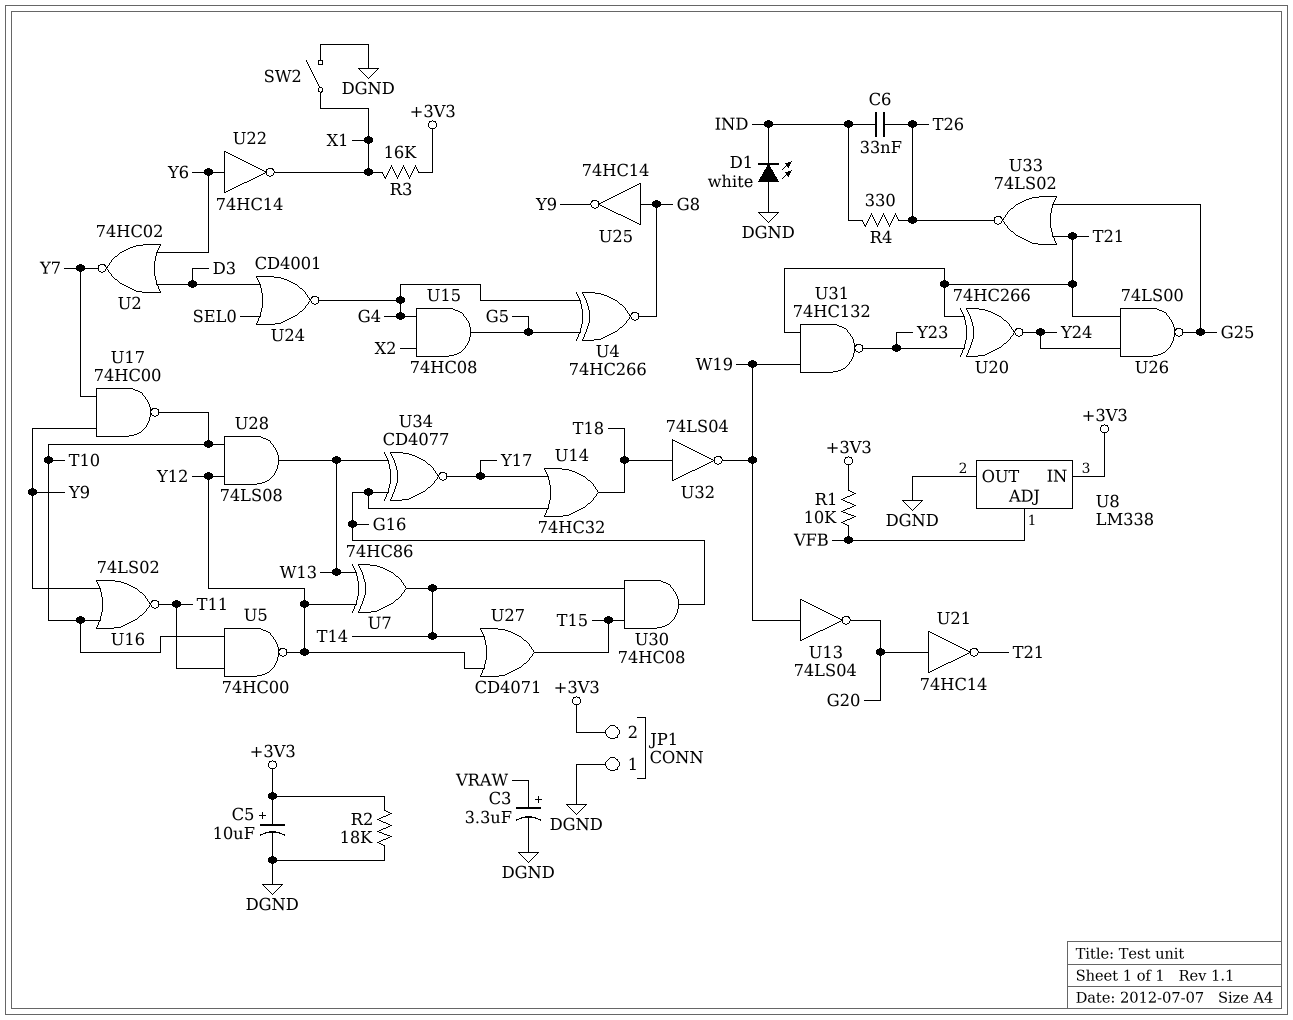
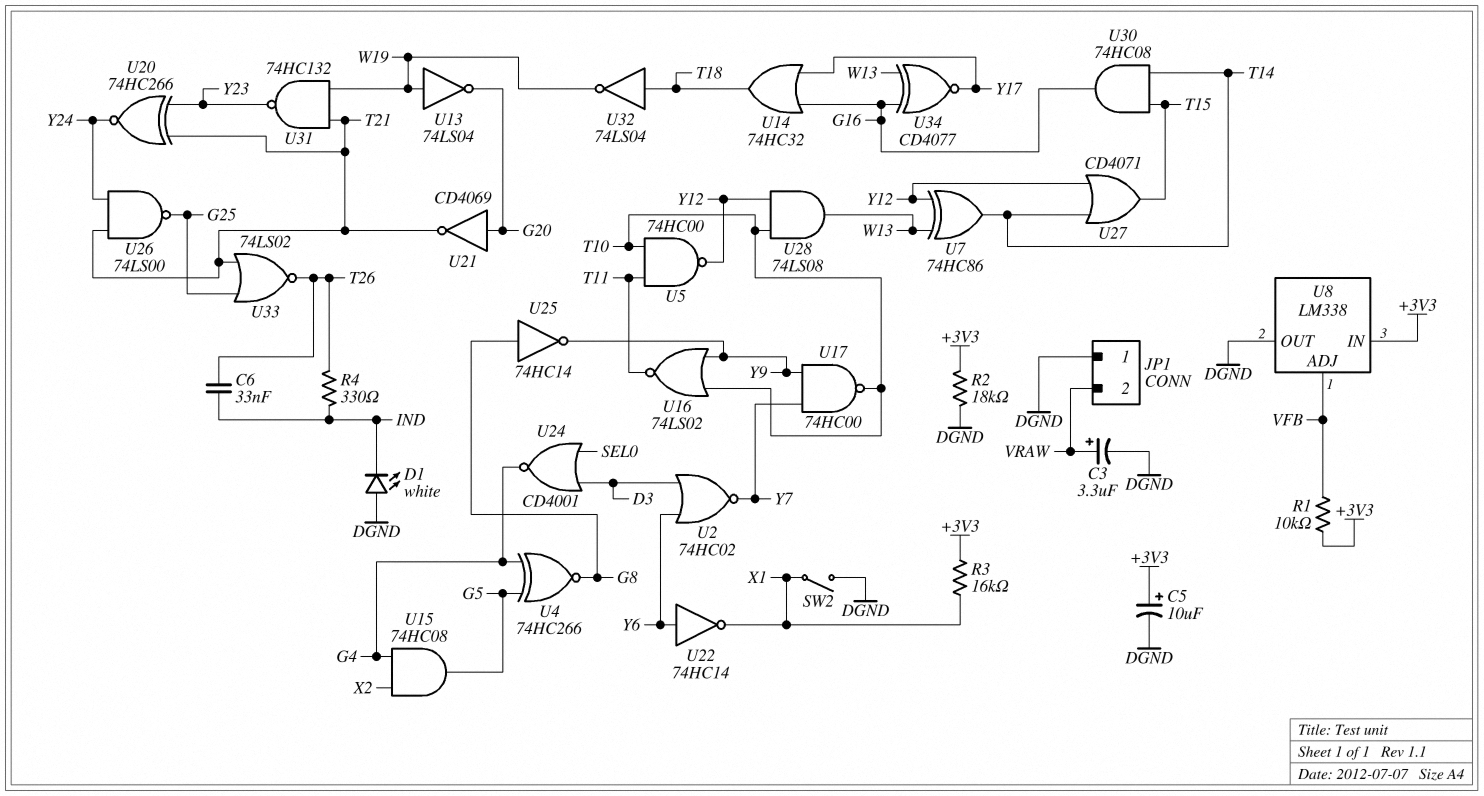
JP1 pin 2: +3V3 -> VRAW
U21: NOT 74HC14 (in G20, out T21) -> NOT CD4069 (in G20, out T21)

